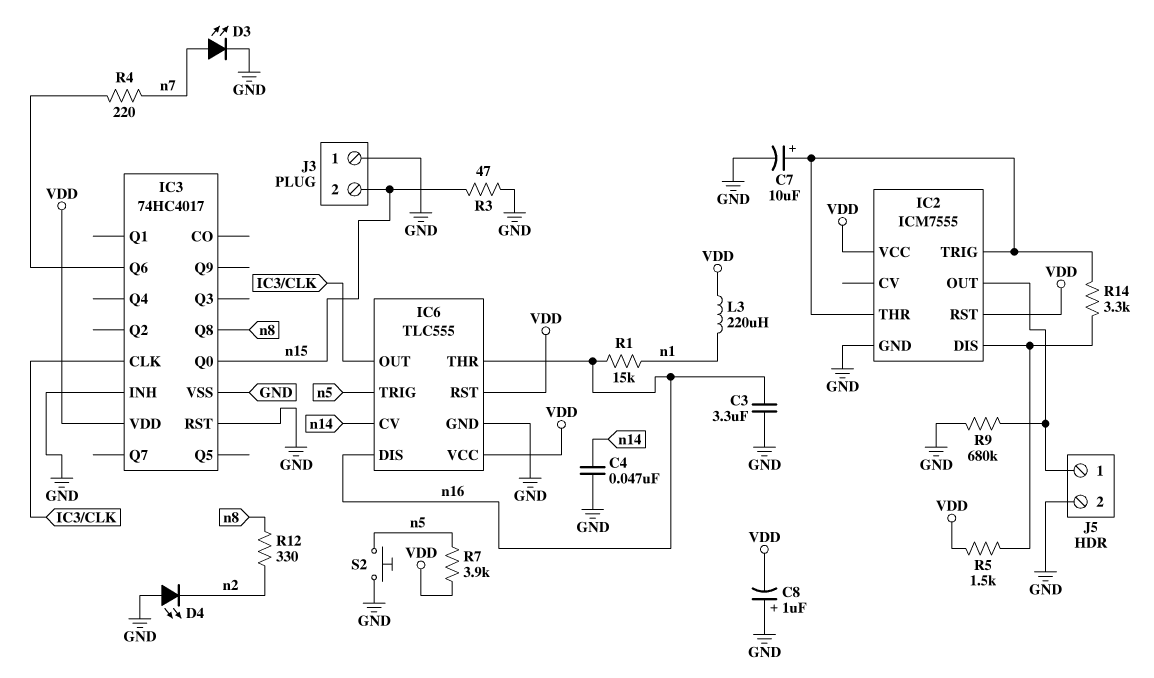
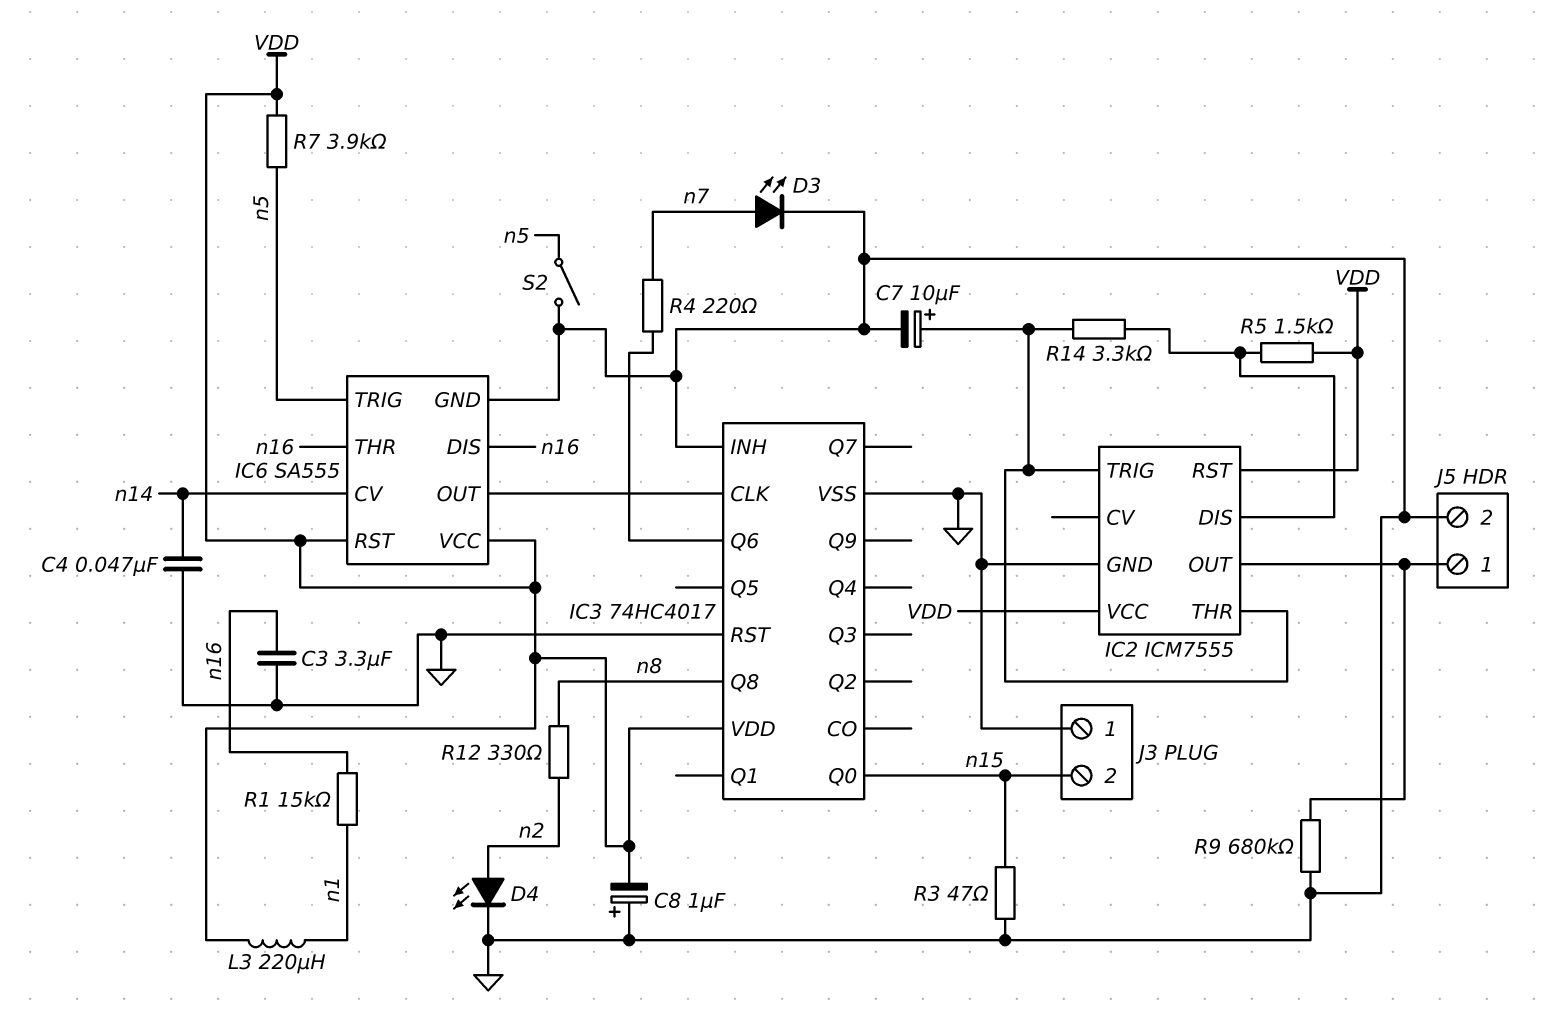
D4: LED (A GND, K n2) -> LED (A n2, K GND)
IC6: TLC555 -> SA555
S2: button (GND, n5) -> switch (GND, n5)

